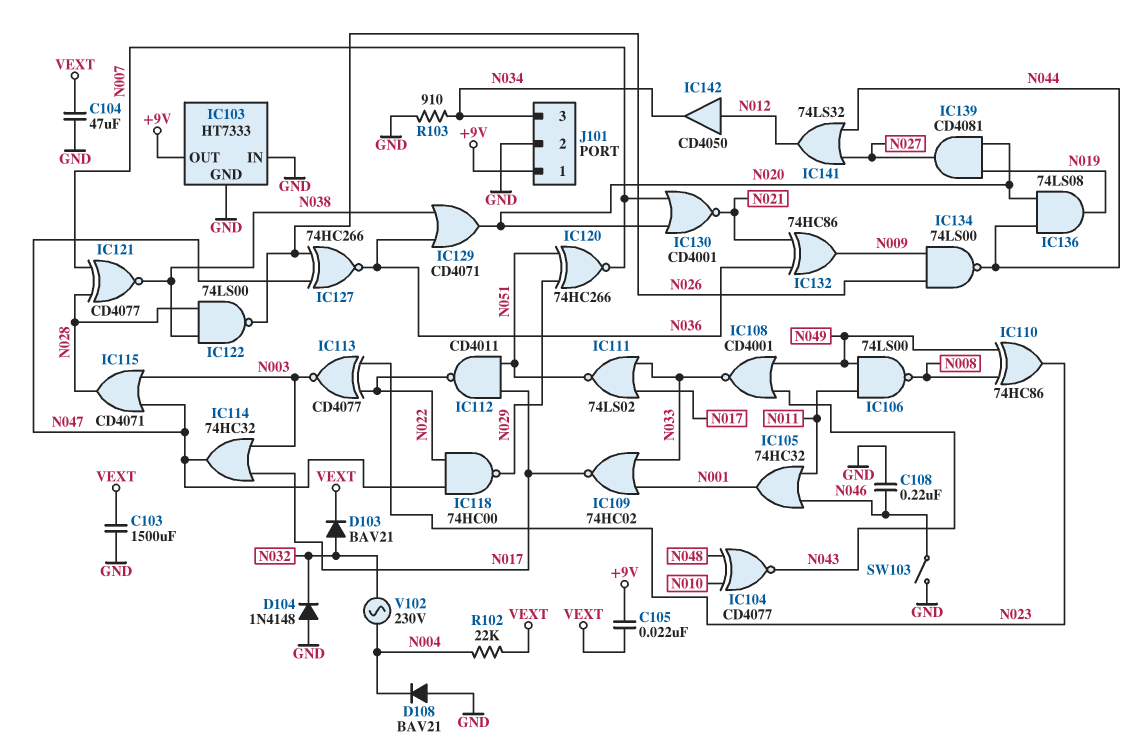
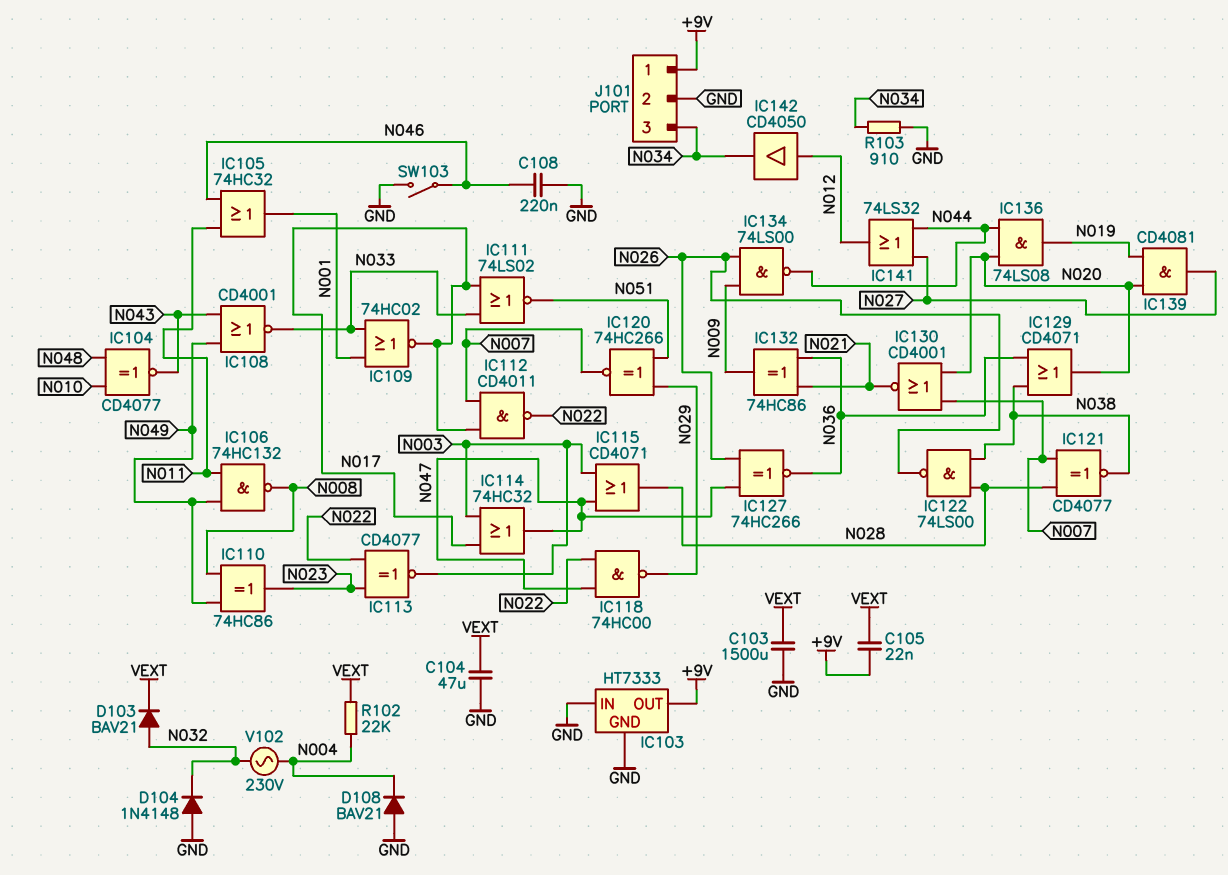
IC106: NAND 74LS00 (in N011, in N049, out N008) -> NAND 74HC132 (in N011, in N049, out N008)
IC112: NAND CD4011 (in N017, in N051, out N022) -> NAND CD4011 (in N007, in N017, out N022)

